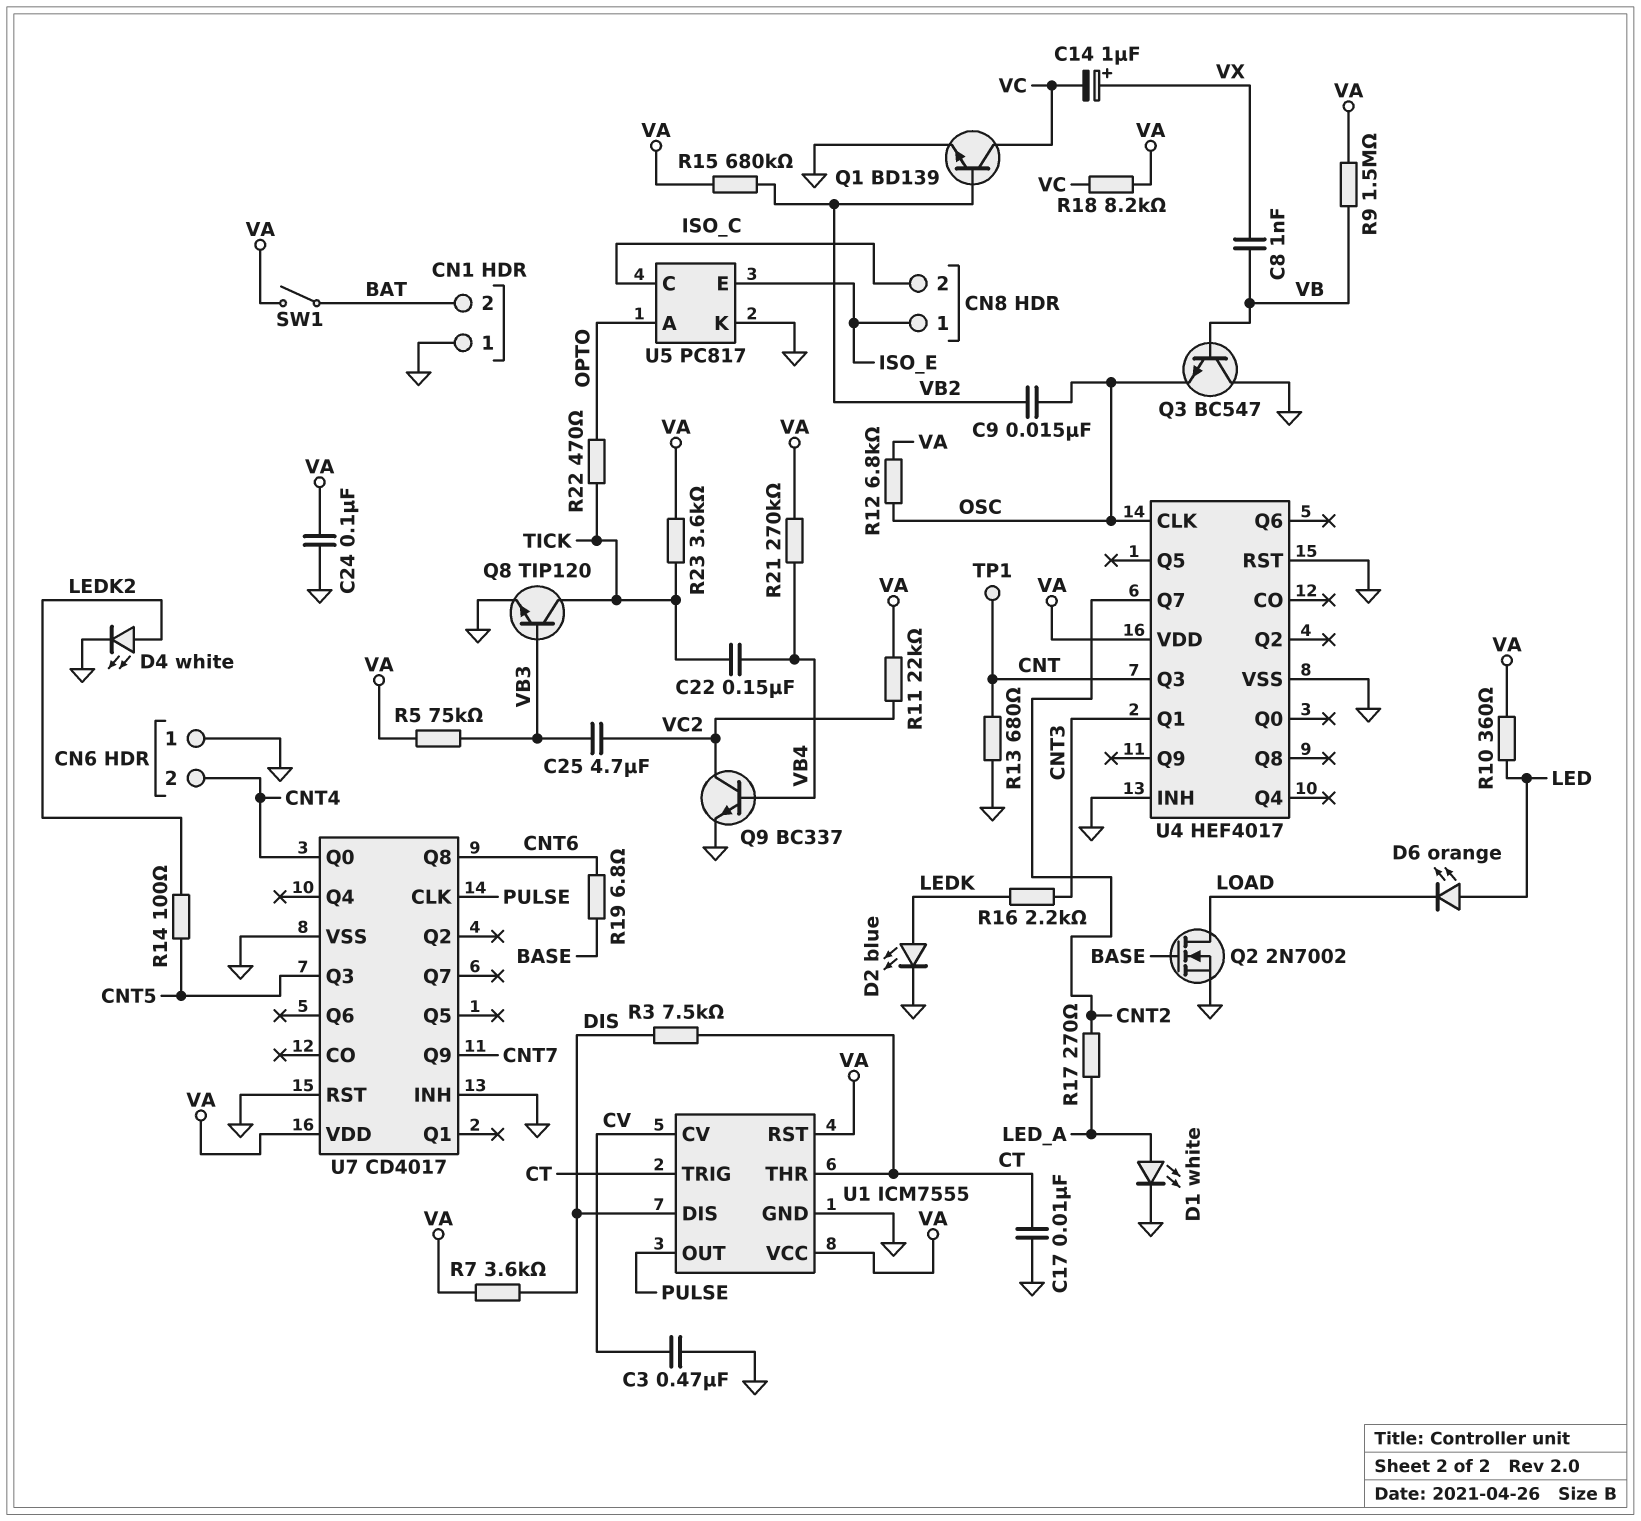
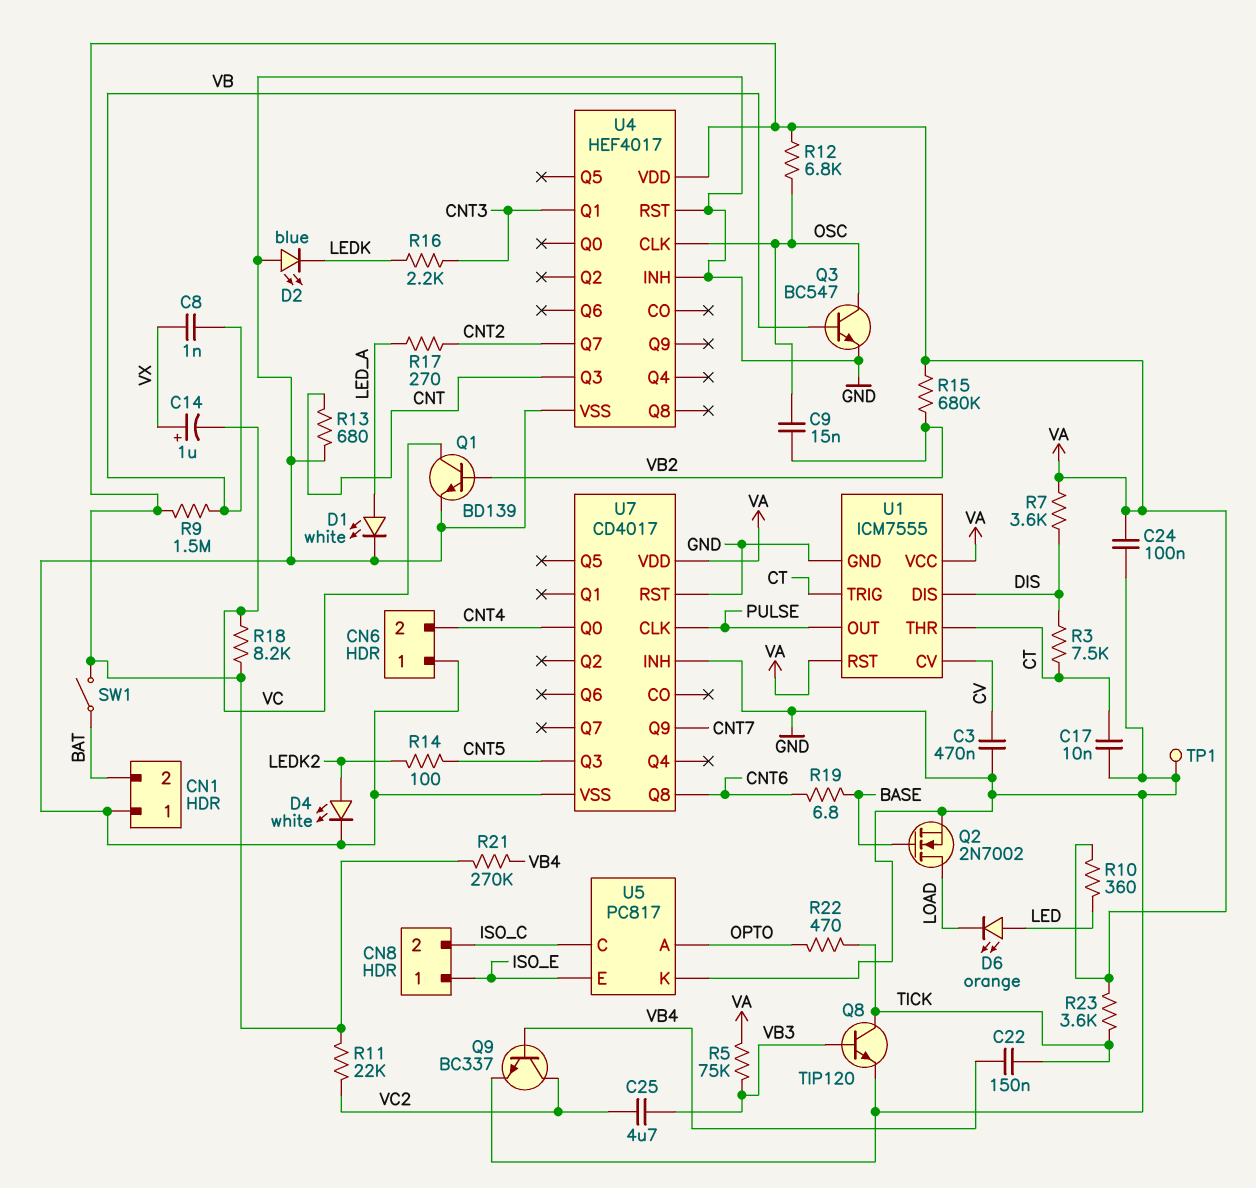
D2: LED blue (A LEDK, K GND) -> LED blue (A GND, K LEDK)
Q3: NPN BC547 (B VB, C GND, E OSC) -> NPN BC547 (B VB, C OSC, E GND)
TP1: test point (CNT) -> test point (GND)

